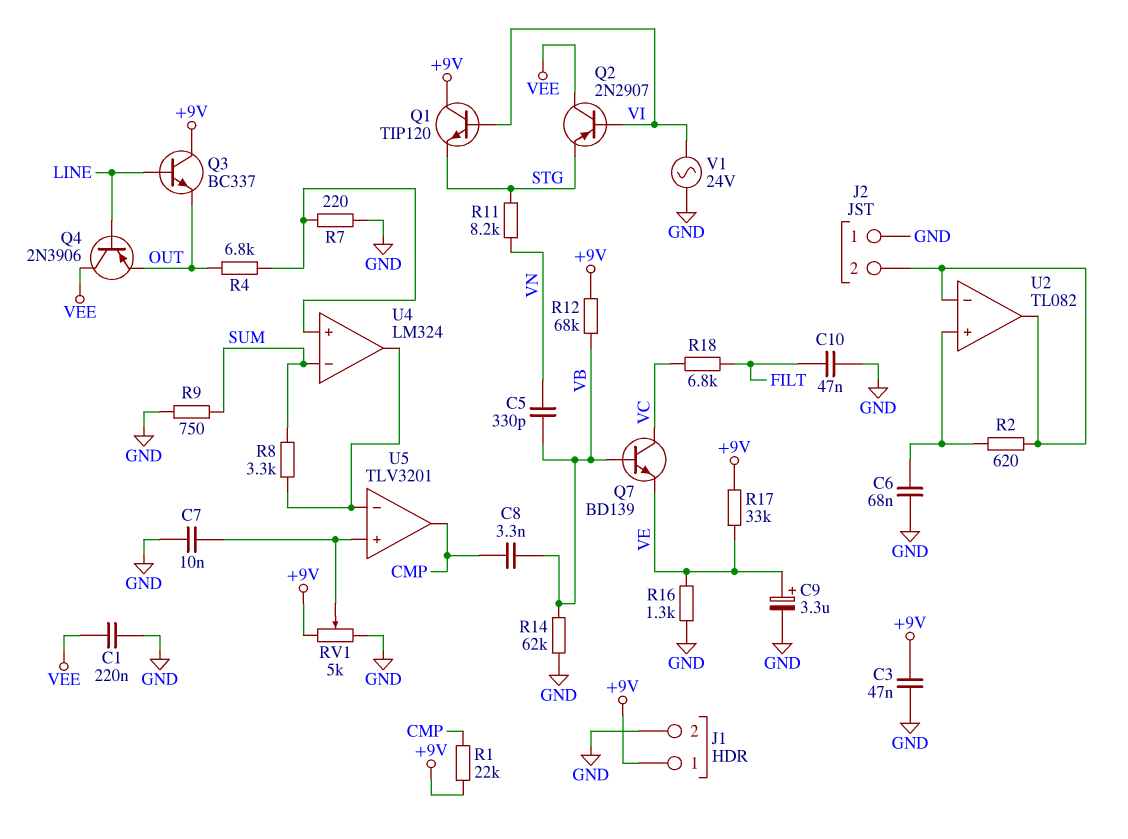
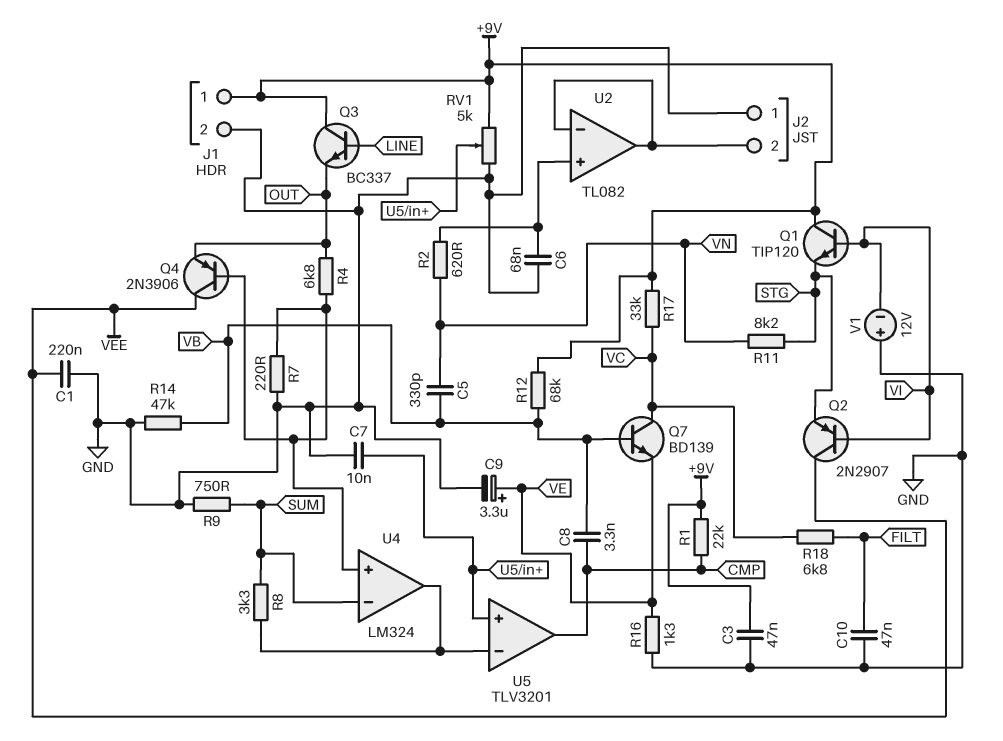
Q4: PNP 2N3906 (B LINE, C VEE, E OUT) -> PNP 2N3906 (B U4/in+, C VEE, E OUT)
R2: 620 (J2/2, U2/in+) -> 620 (U2/in+, VN)
R14: 62k (GND, VB) -> 47k (GND, VB)
R17: 33k (+9V, VE) -> 33k (+9V, VC)
V1: AC 24V (GND, VI) -> 12V (plus GND, minus VI)

